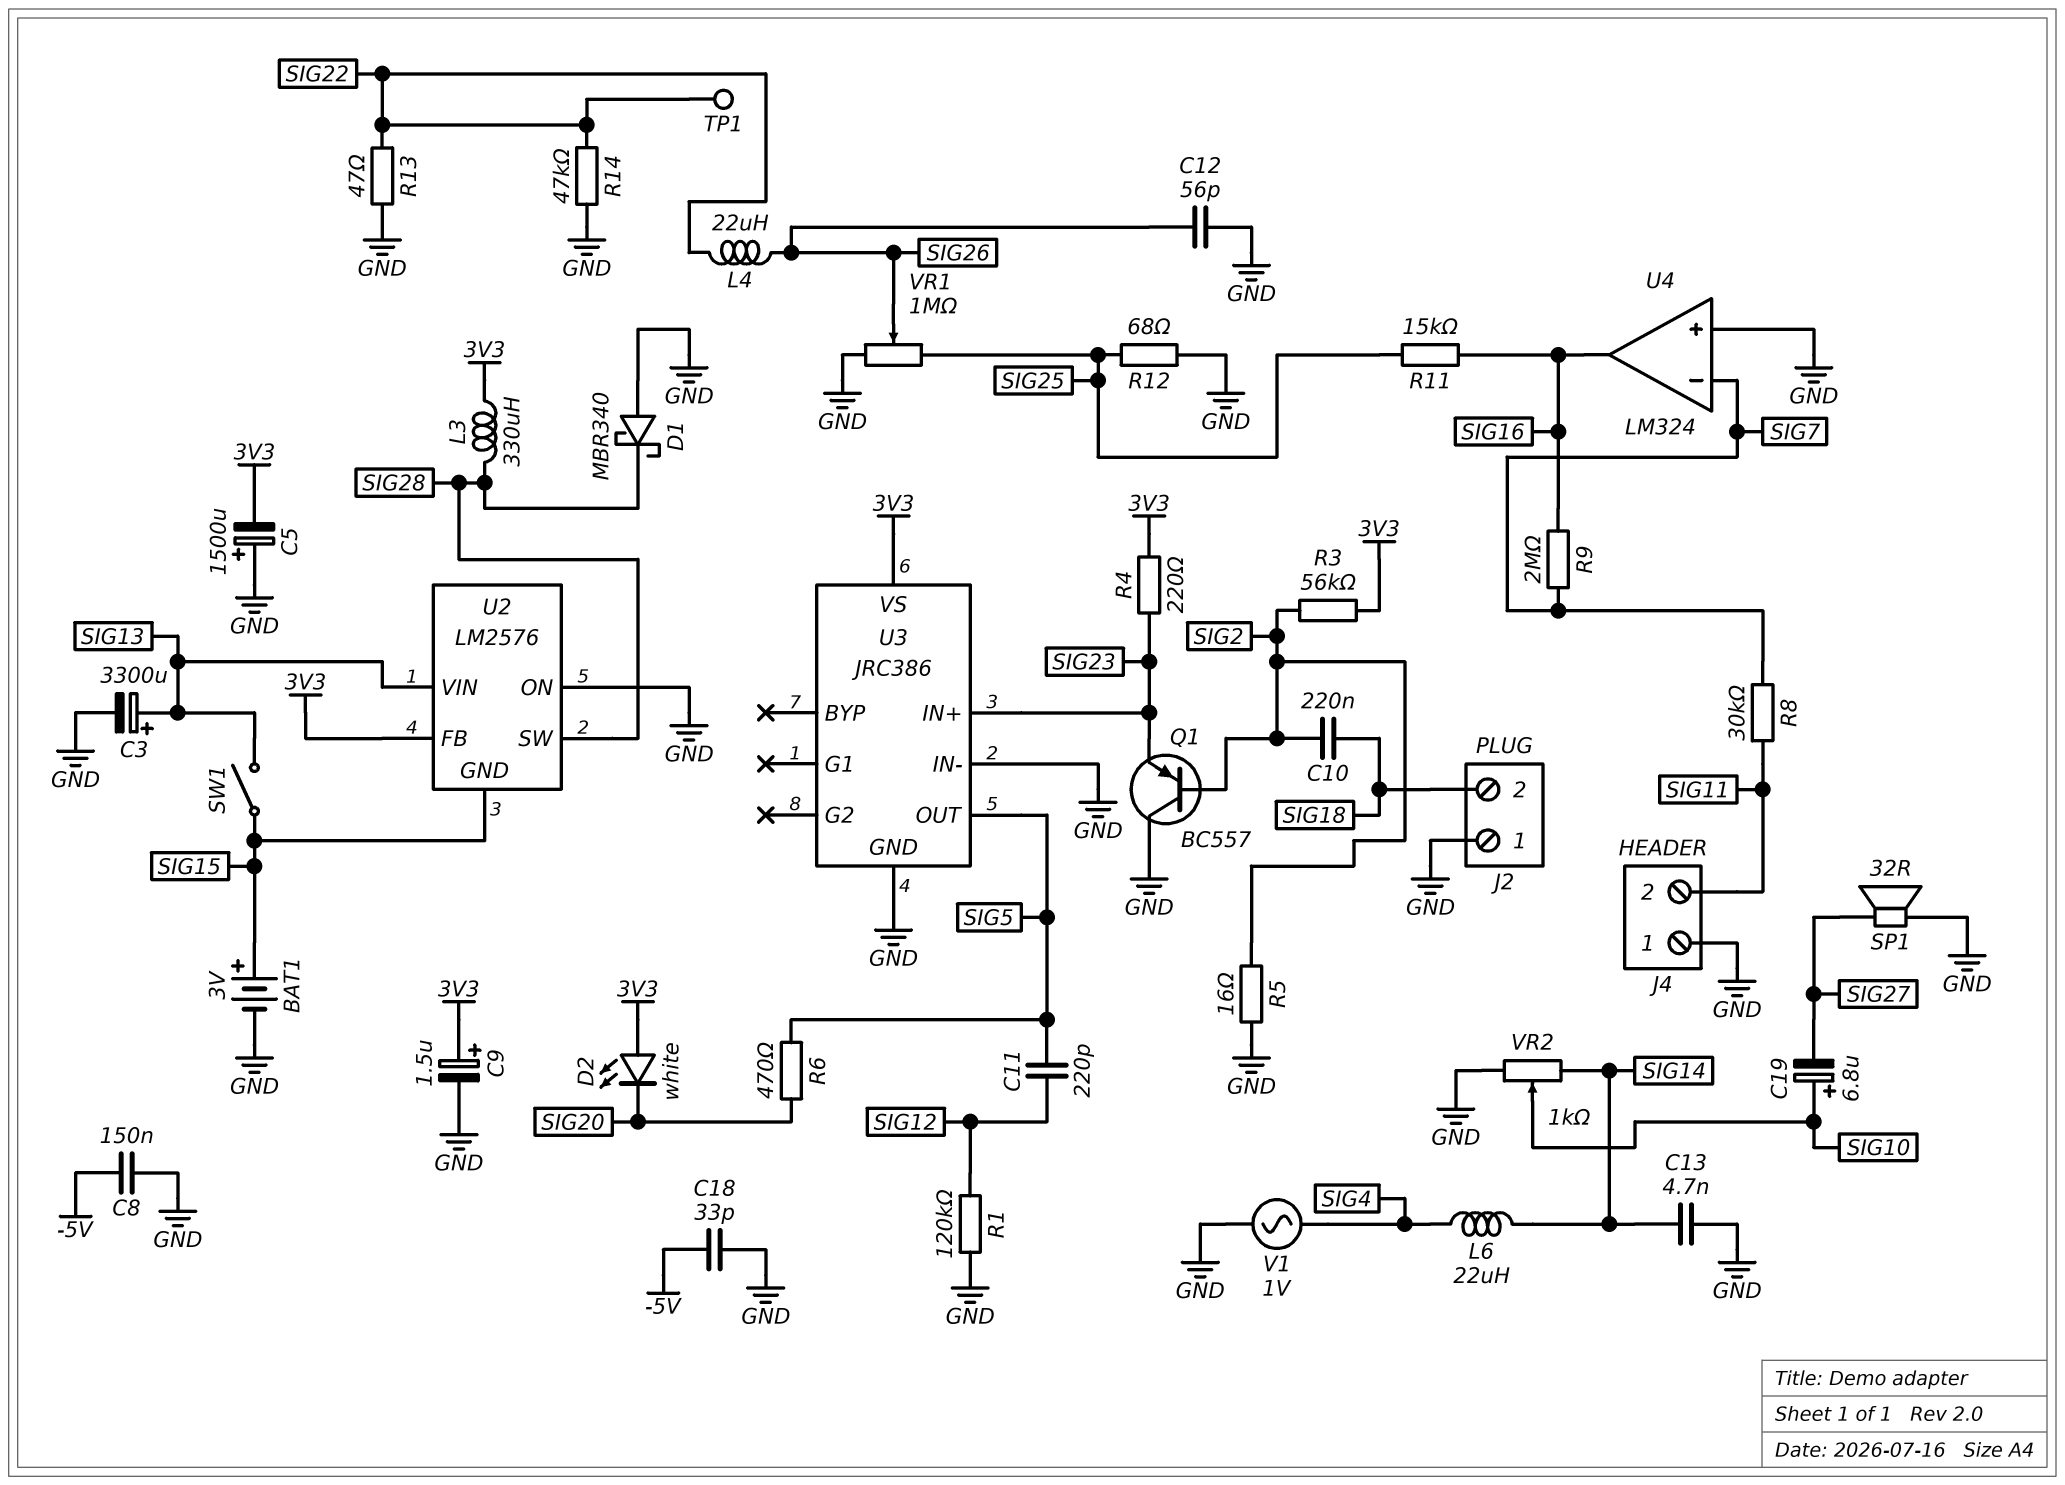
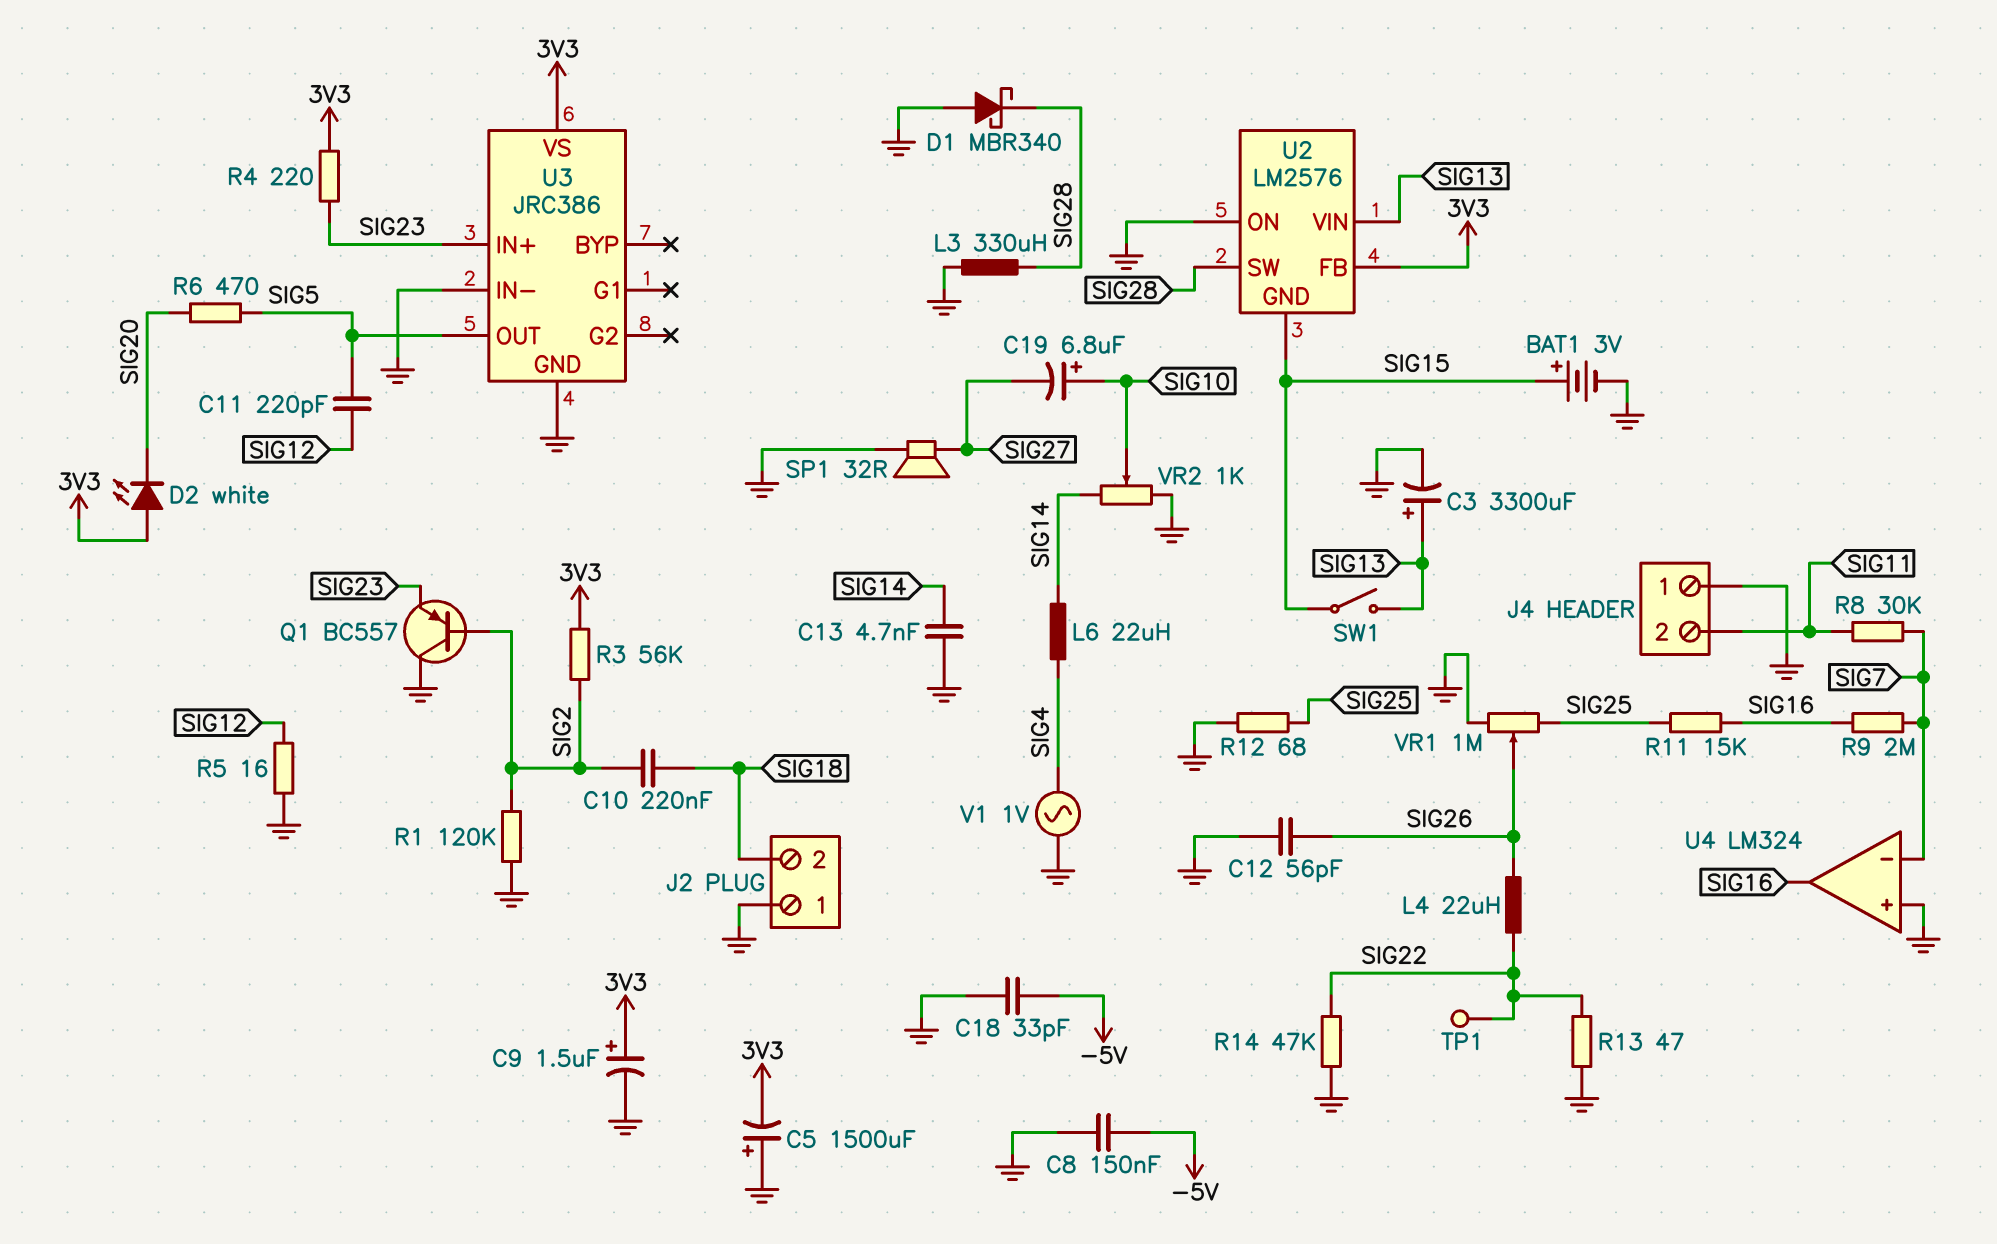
L3: 330uH (3V3, SIG28) -> 330uH (GND, SIG28)
R1: 120k (GND, SIG12) -> 120k (GND, SIG2)
R5: 16 (GND, SIG2) -> 16 (GND, SIG12)

